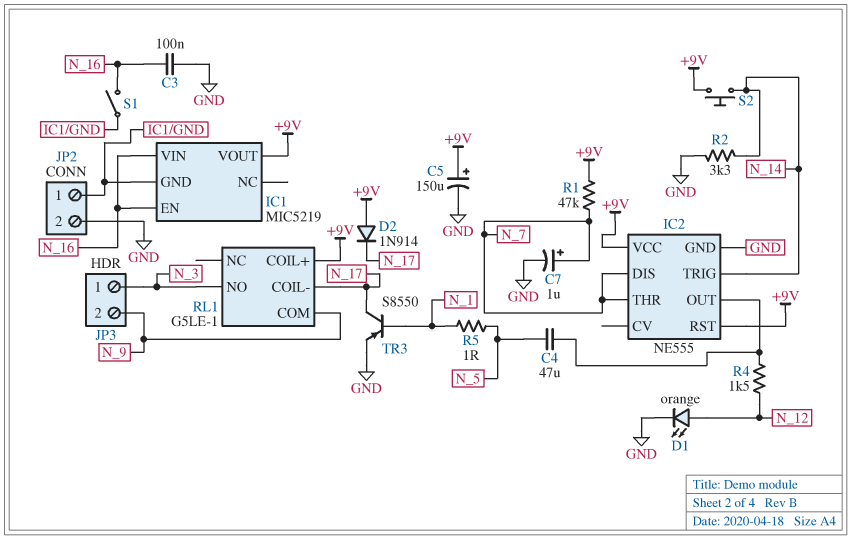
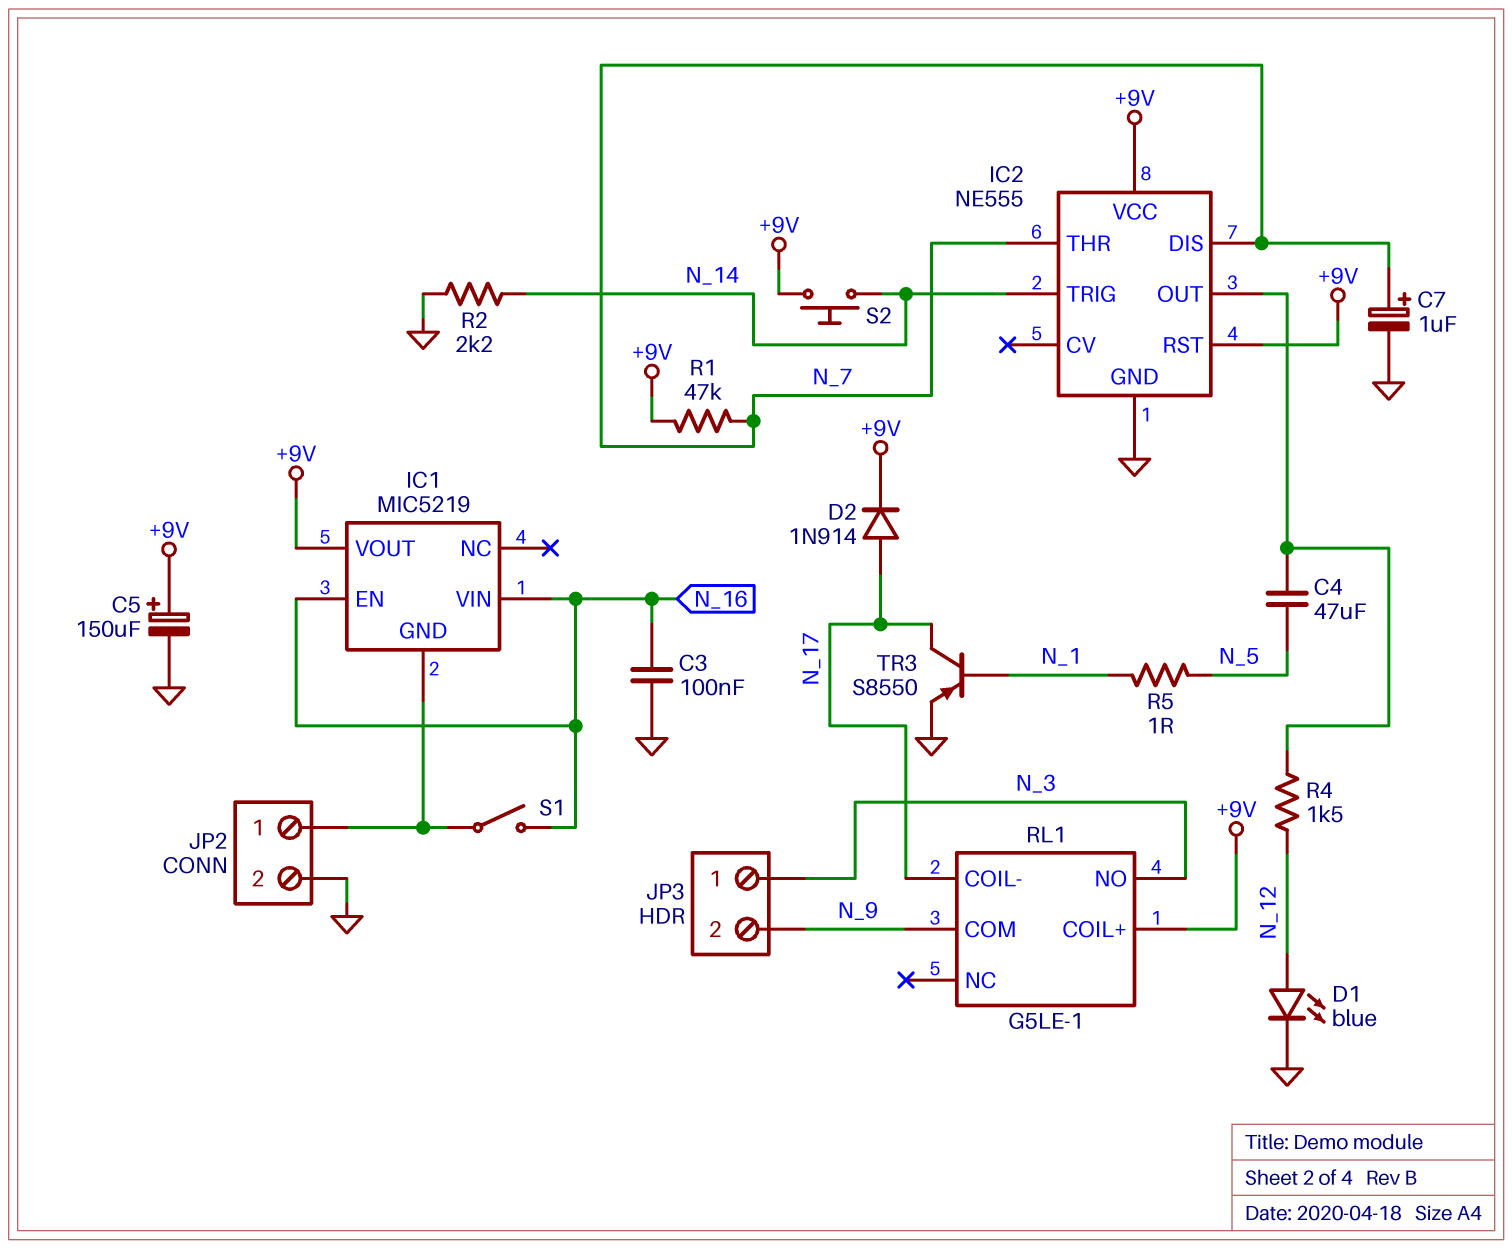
D1: LED orange (A N_12, K GND) -> LED blue (A N_12, K GND)
D2: diode 1N914 (A +9V, K N_17) -> diode 1N914 (A N_17, K +9V)
R2: 3.3k (GND, N_14) -> 2.2k (GND, N_14)

